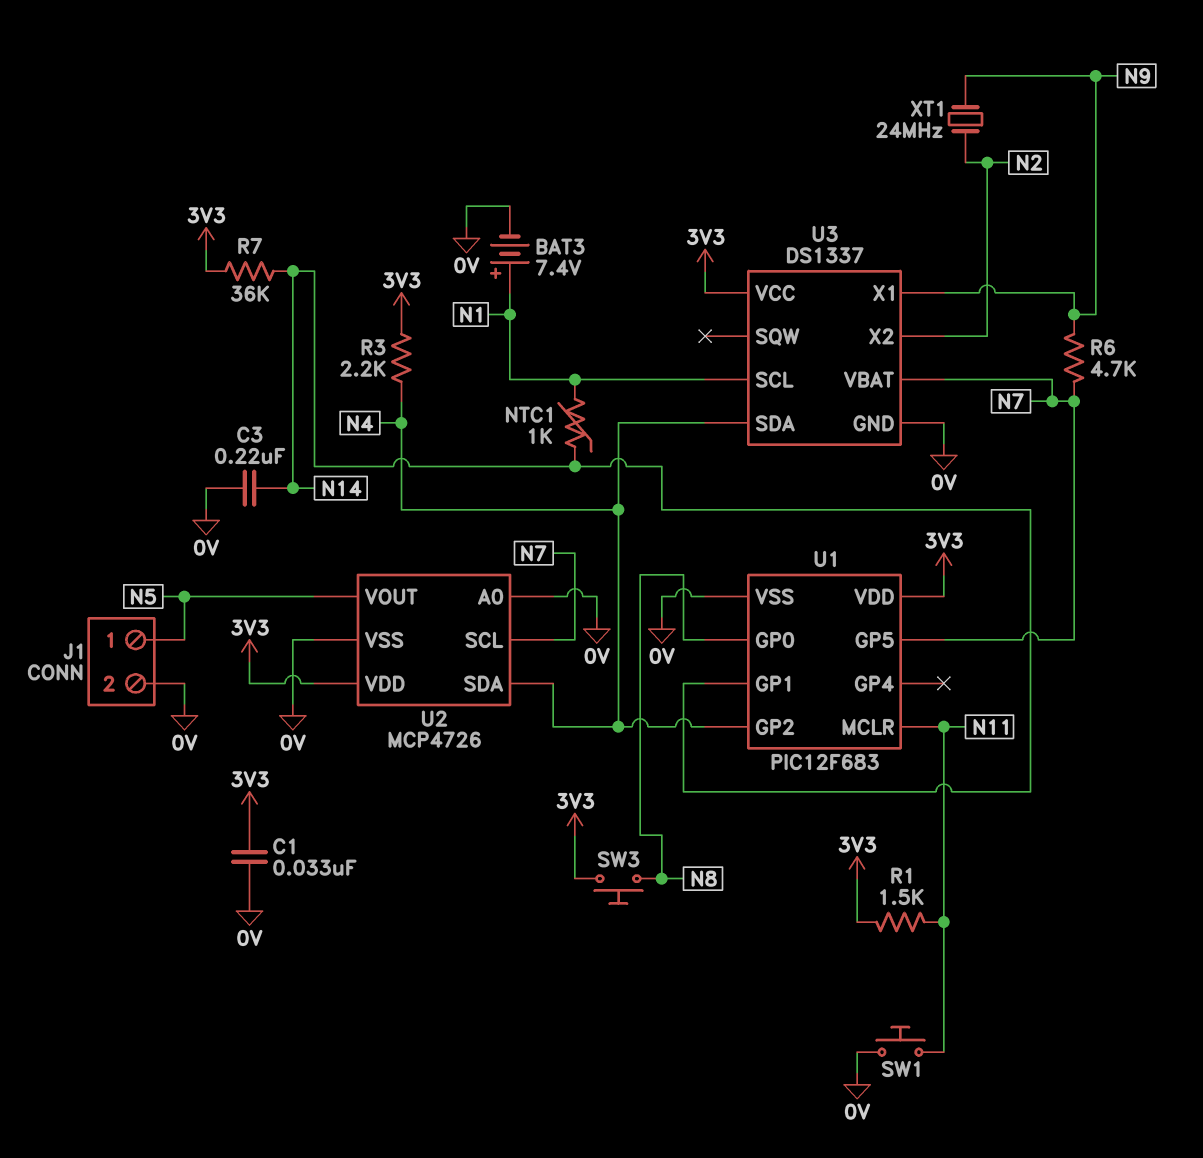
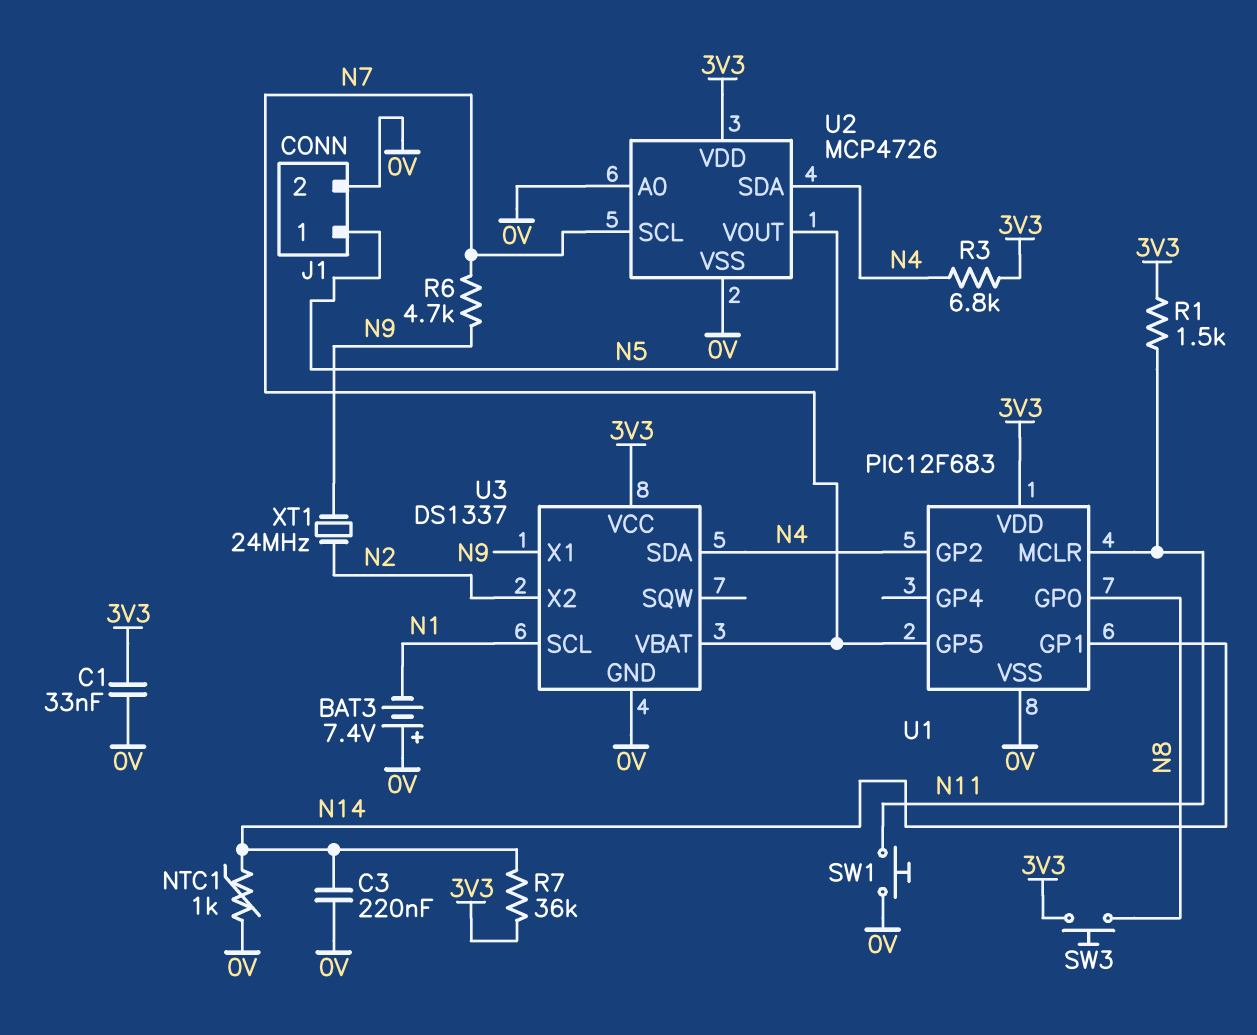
BAT3: 7.4V (plus N1, minus 0V) -> 7.4V (plus 0V, minus N1)
NTC1: 1k (N1, N14) -> 1k (0V, N14)
R3: 2.2k (3V3, N4) -> 6.8k (3V3, N4)

